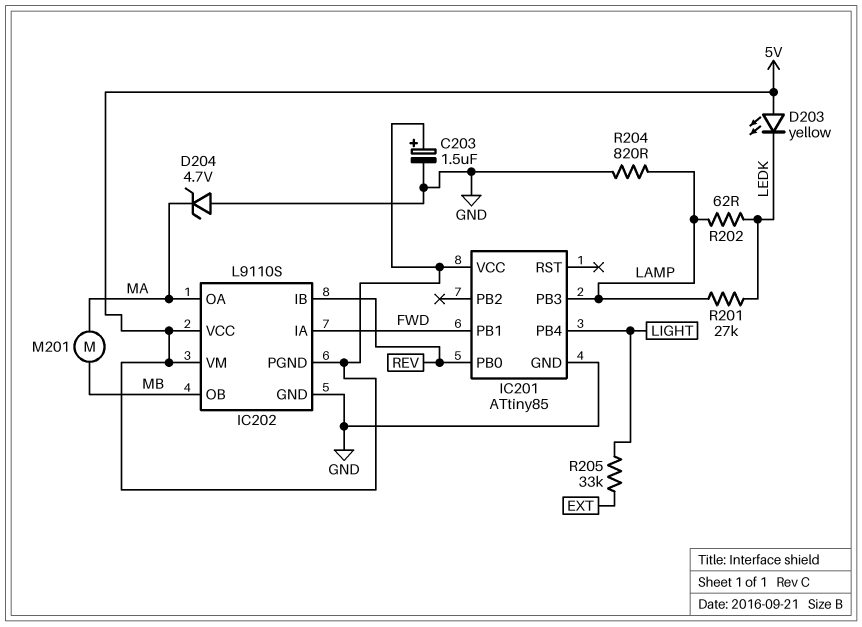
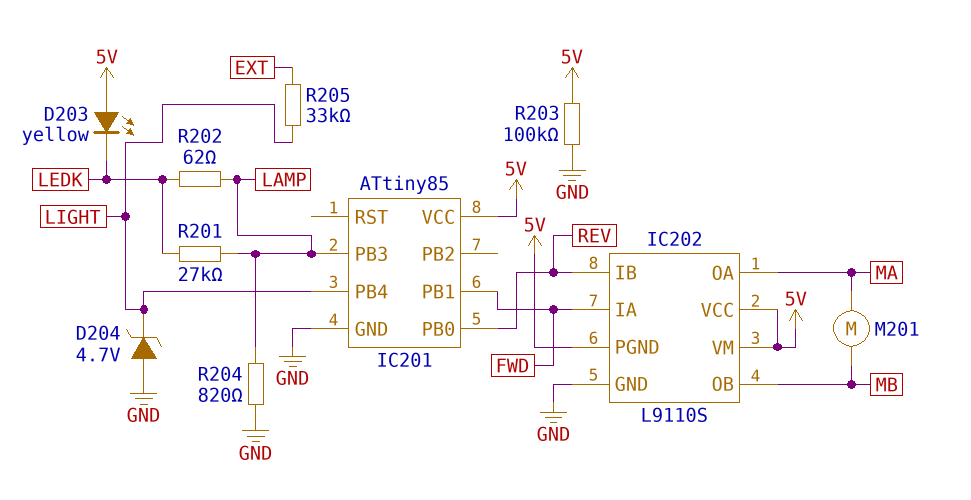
C203: 1.5uF (plus 5V, minus GND) -> none
D204: zener 4.7V (A GND, K MA) -> zener 4.7V (A GND, K LIGHT)
R203: none -> 100k (5V, GND)

